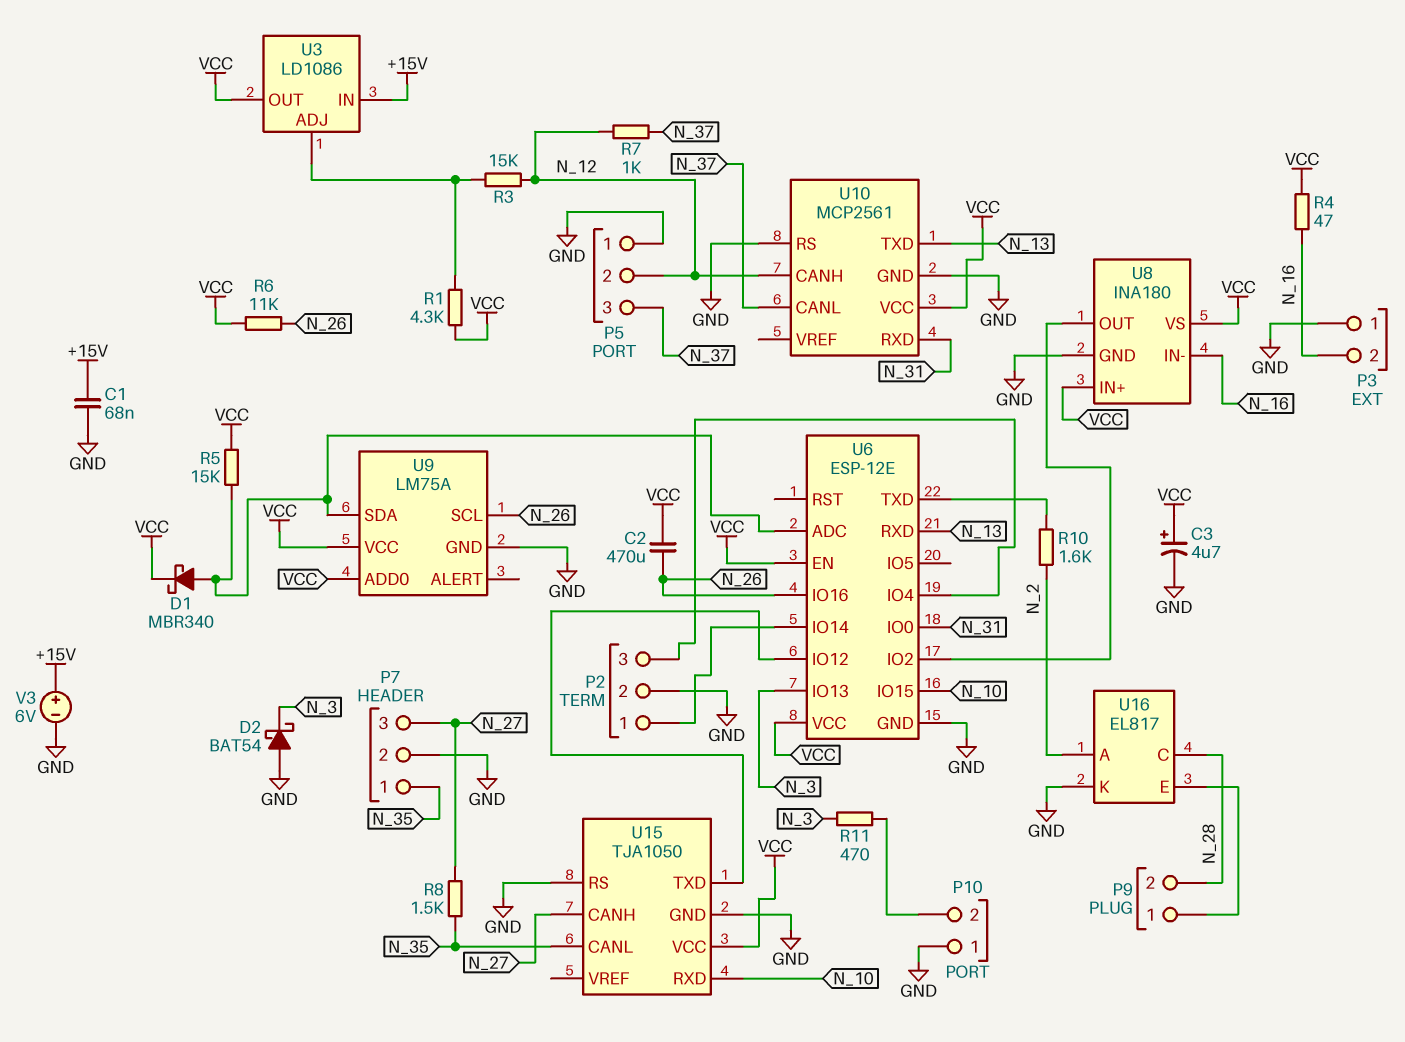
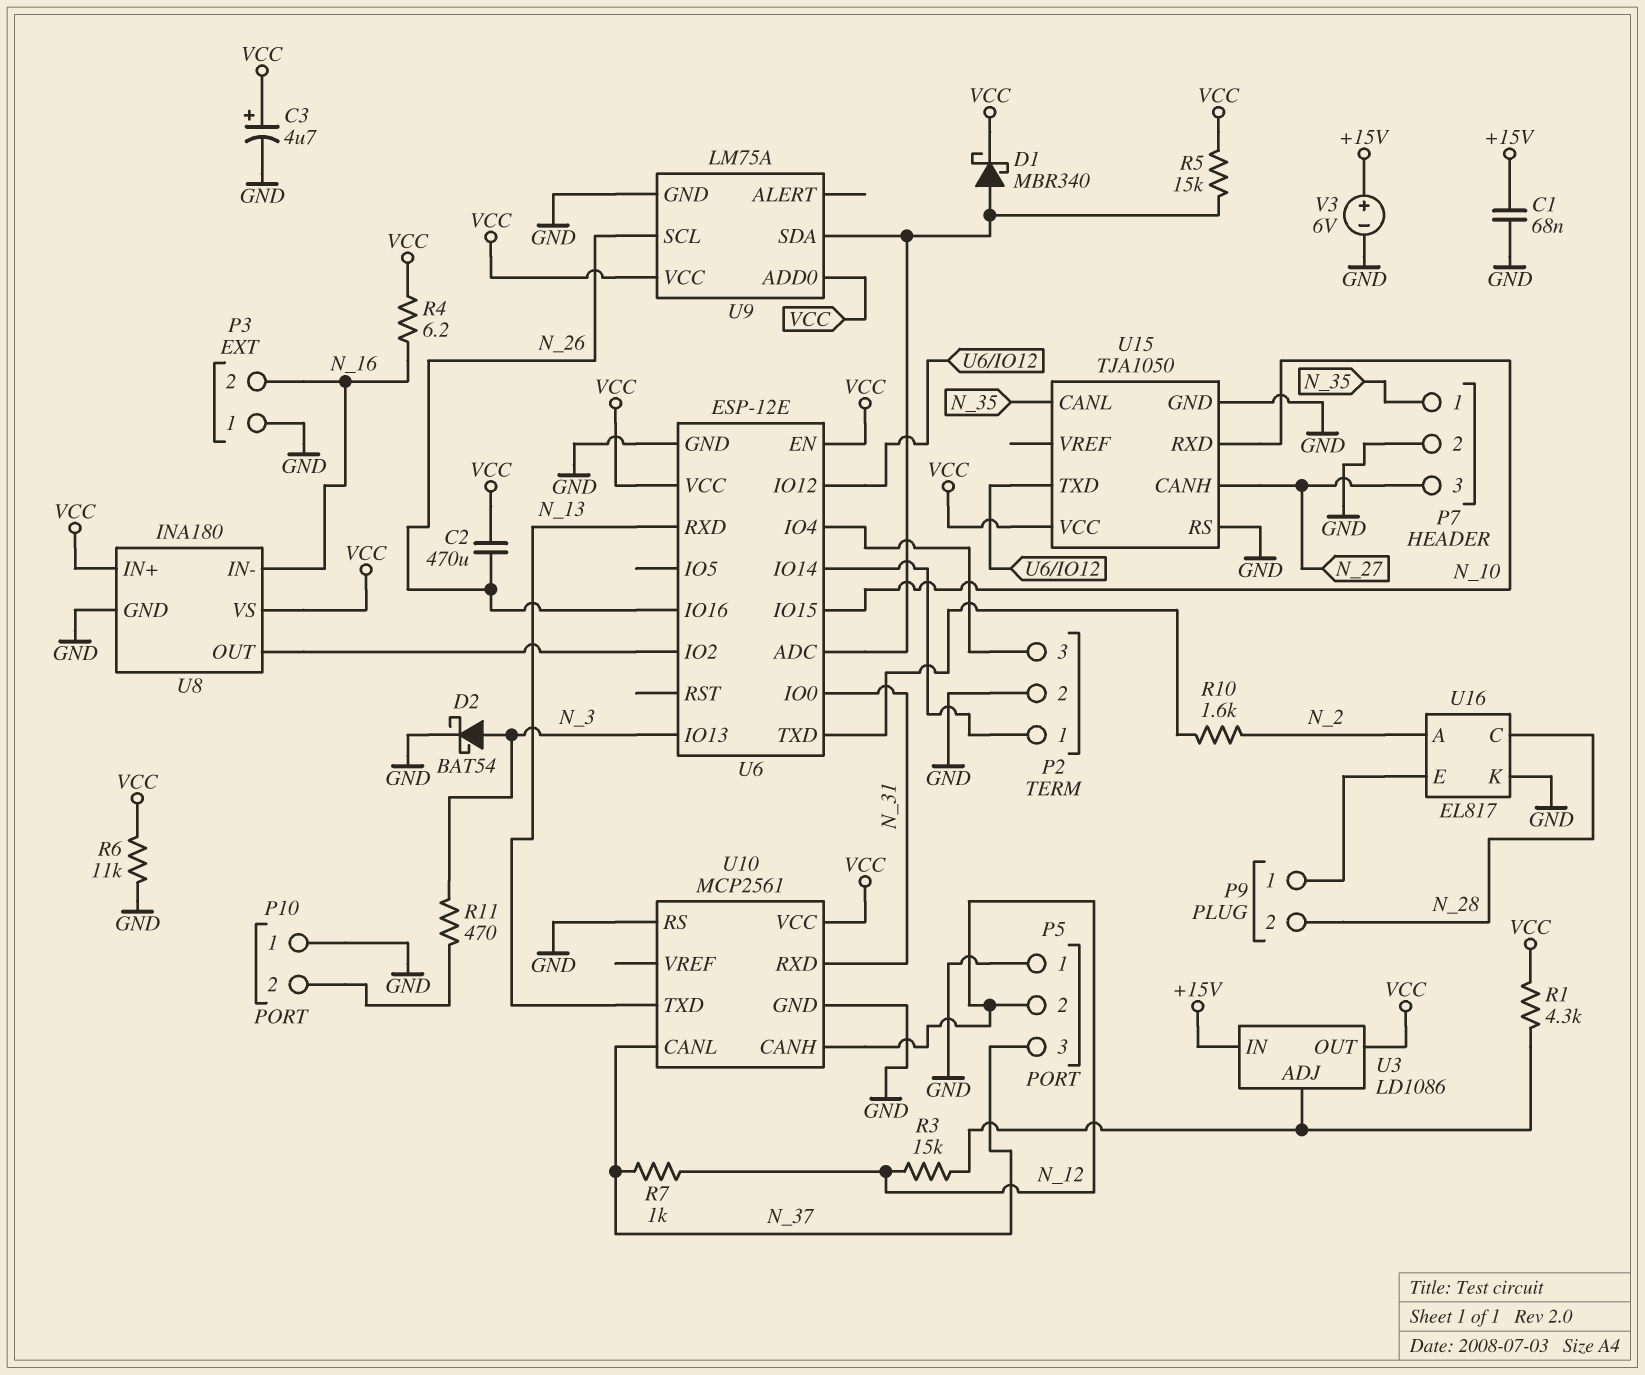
D2: schottky BAT54 (A GND, K N_3) -> schottky BAT54 (A N_3, K GND)
R4: 47 (N_16, VCC) -> 6.2 (N_16, VCC)
R6: 11k (N_26, VCC) -> 11k (GND, VCC)
R8: 1.5k (N_27, N_35) -> none

